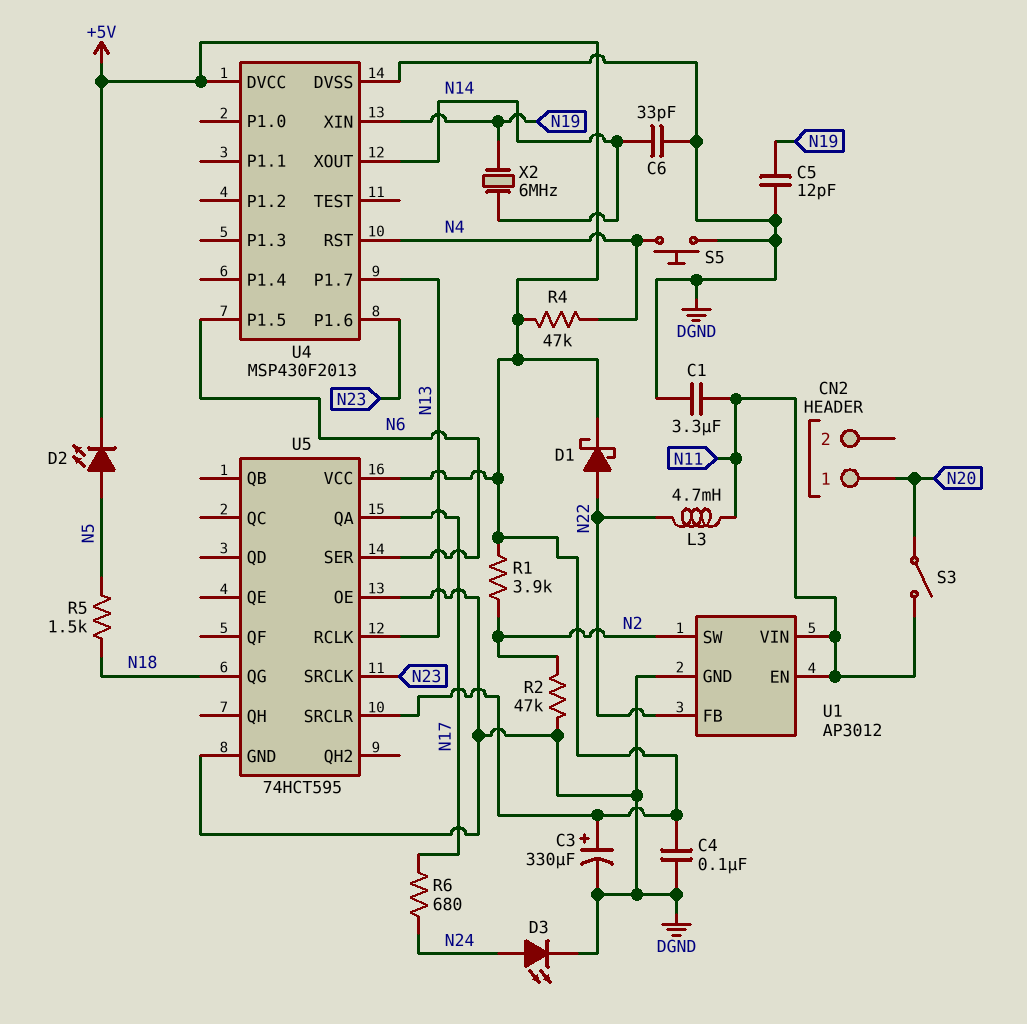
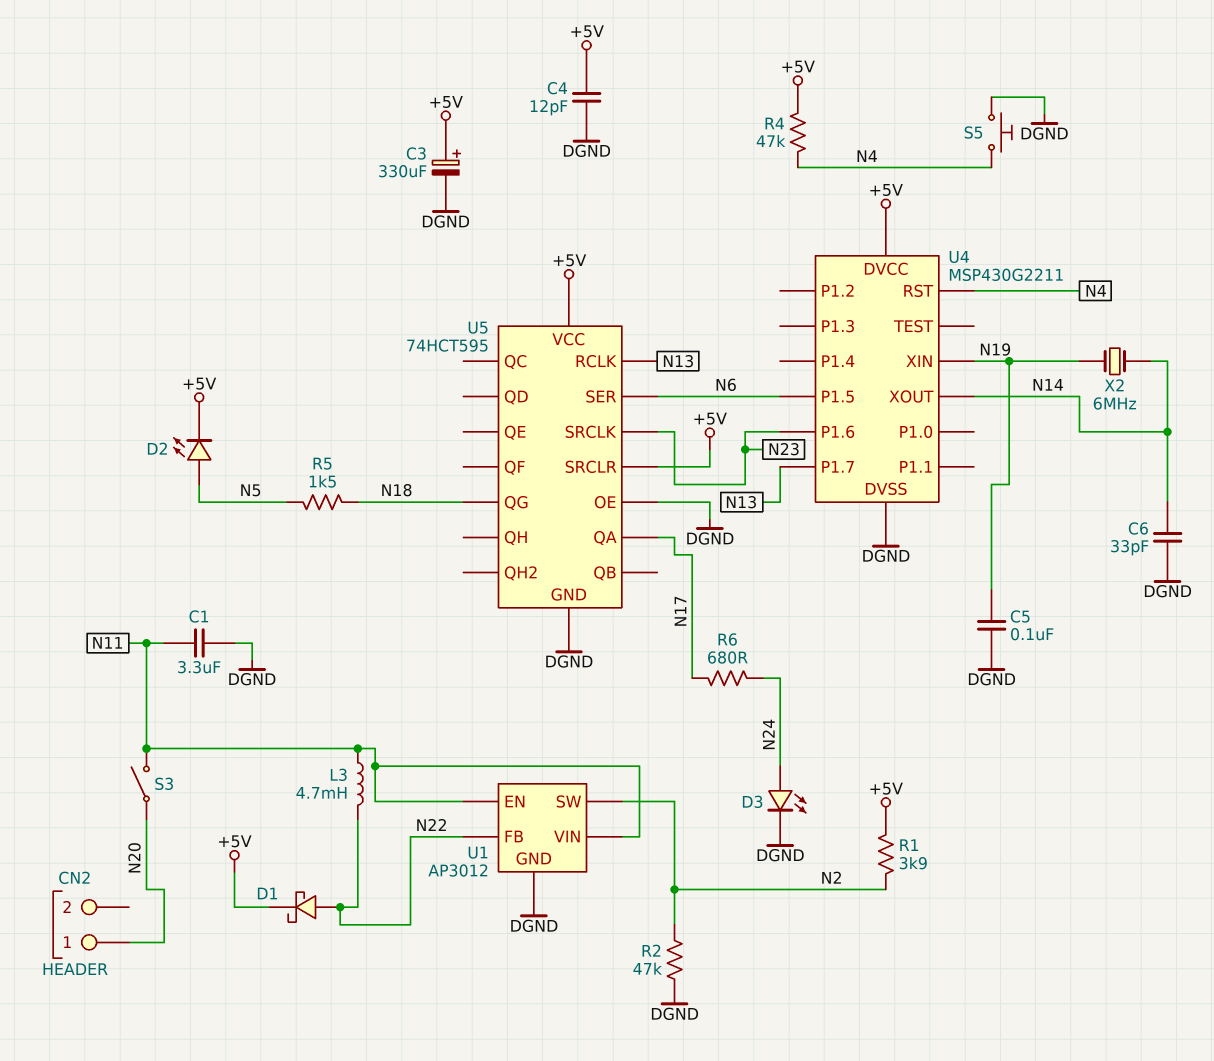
C4: 100nF (+5V, DGND) -> 12pF (+5V, DGND)
C5: 12pF (DGND, N19) -> 100nF (DGND, N19)
U4: MSP430F2013 -> MSP430G2211

